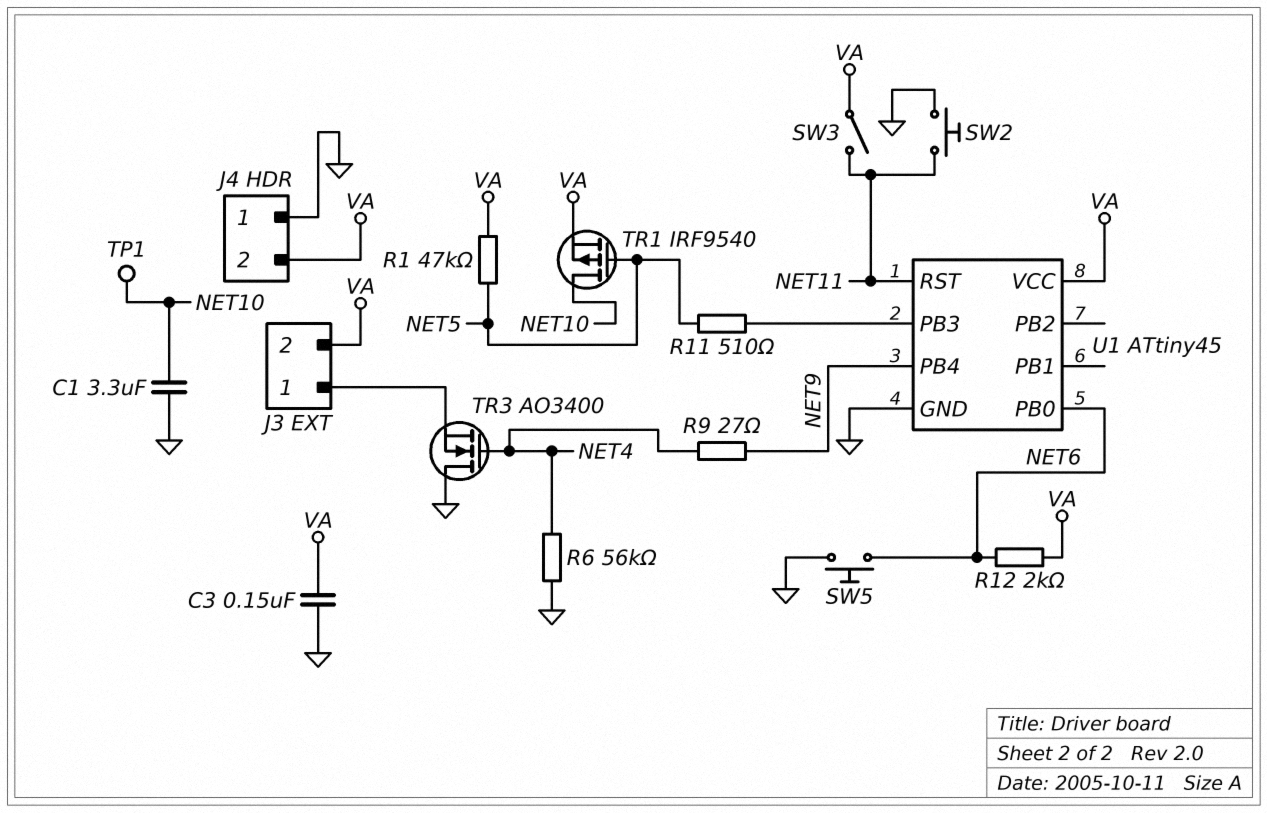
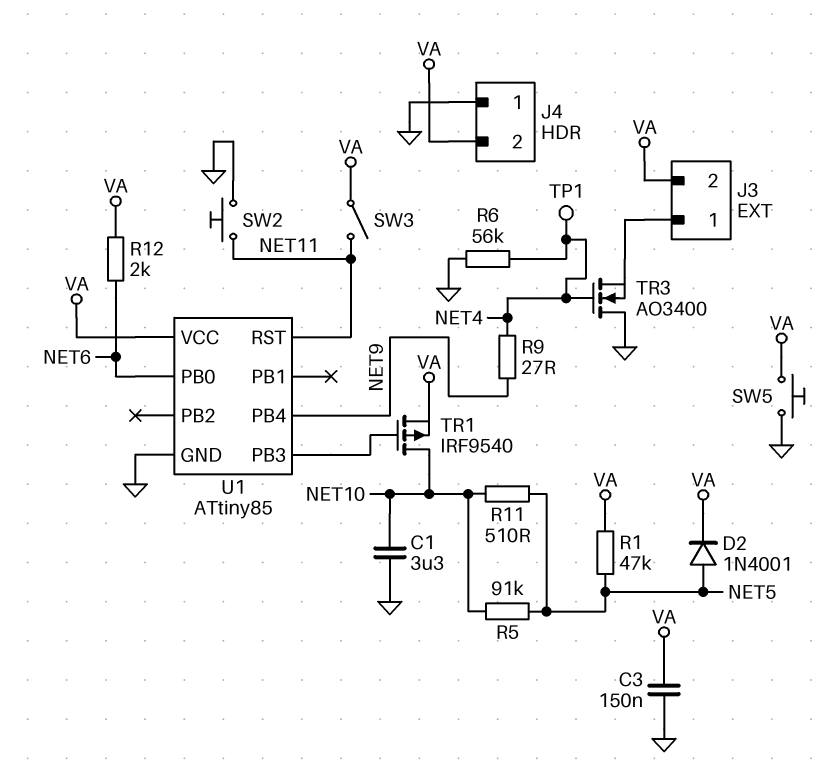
D2: none -> diode 1N4001 (A NET5, K VA)
R5: none -> 91k (NET5, NET10)
R11: 510 (NET5, U1/PB3) -> 510 (NET5, NET10)
SW5: button (GND, NET6) -> button (GND, VA)
TP1: test point (NET10) -> test point (NET4)
TR1: PMOS IRF9540 (G NET5, D NET10, S VA) -> PMOS IRF9540 (G U1/PB3, D NET10, S VA)
U1: ATtiny45 -> ATtiny85

